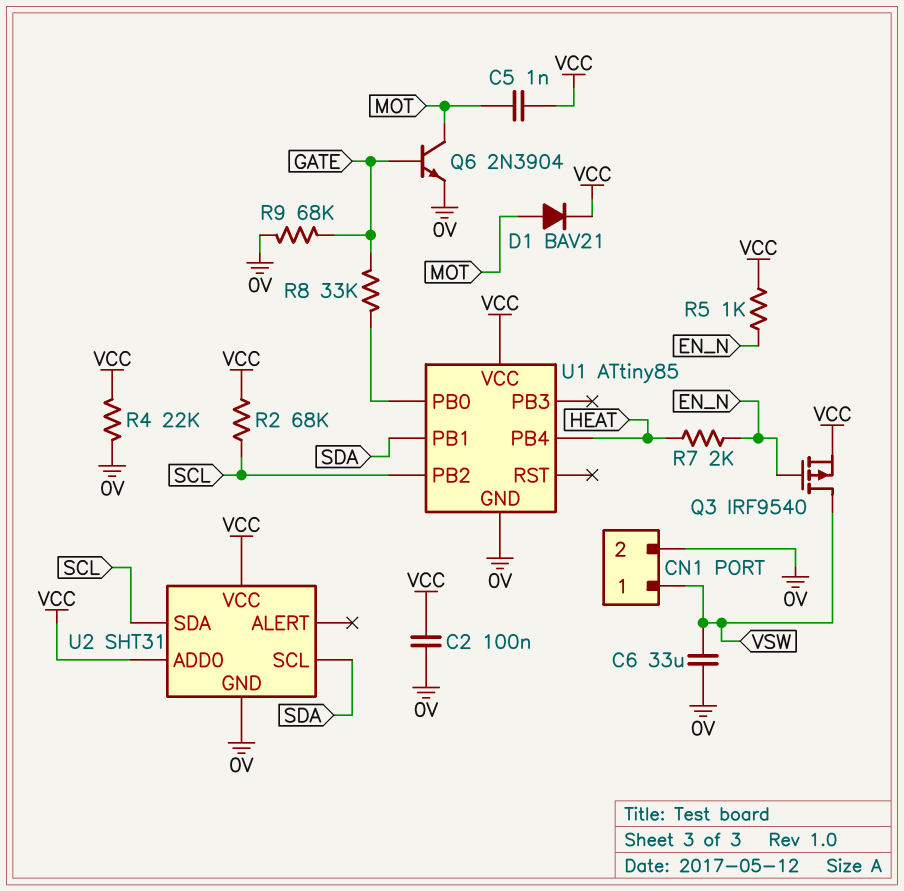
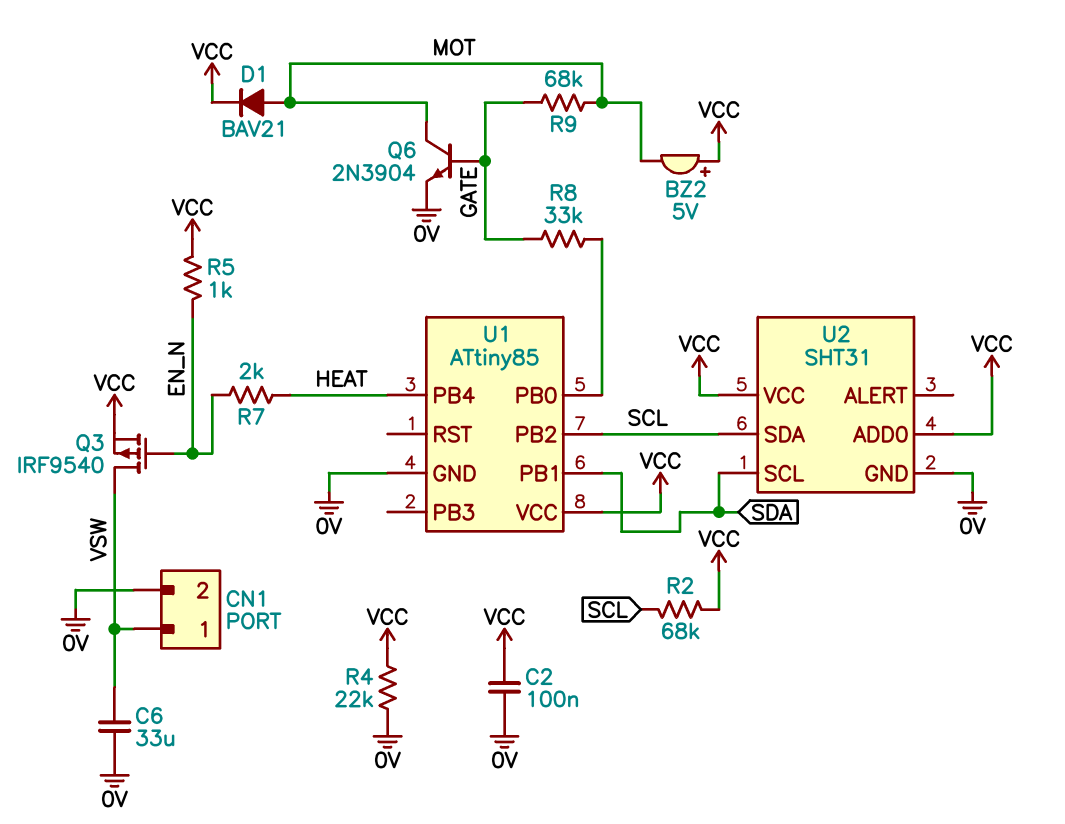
BZ2: none -> buzzer 5V (plus VCC, minus MOT)
C5: 1nF (MOT, VCC) -> none
R9: 68k (0V, GATE) -> 68k (GATE, MOT)

